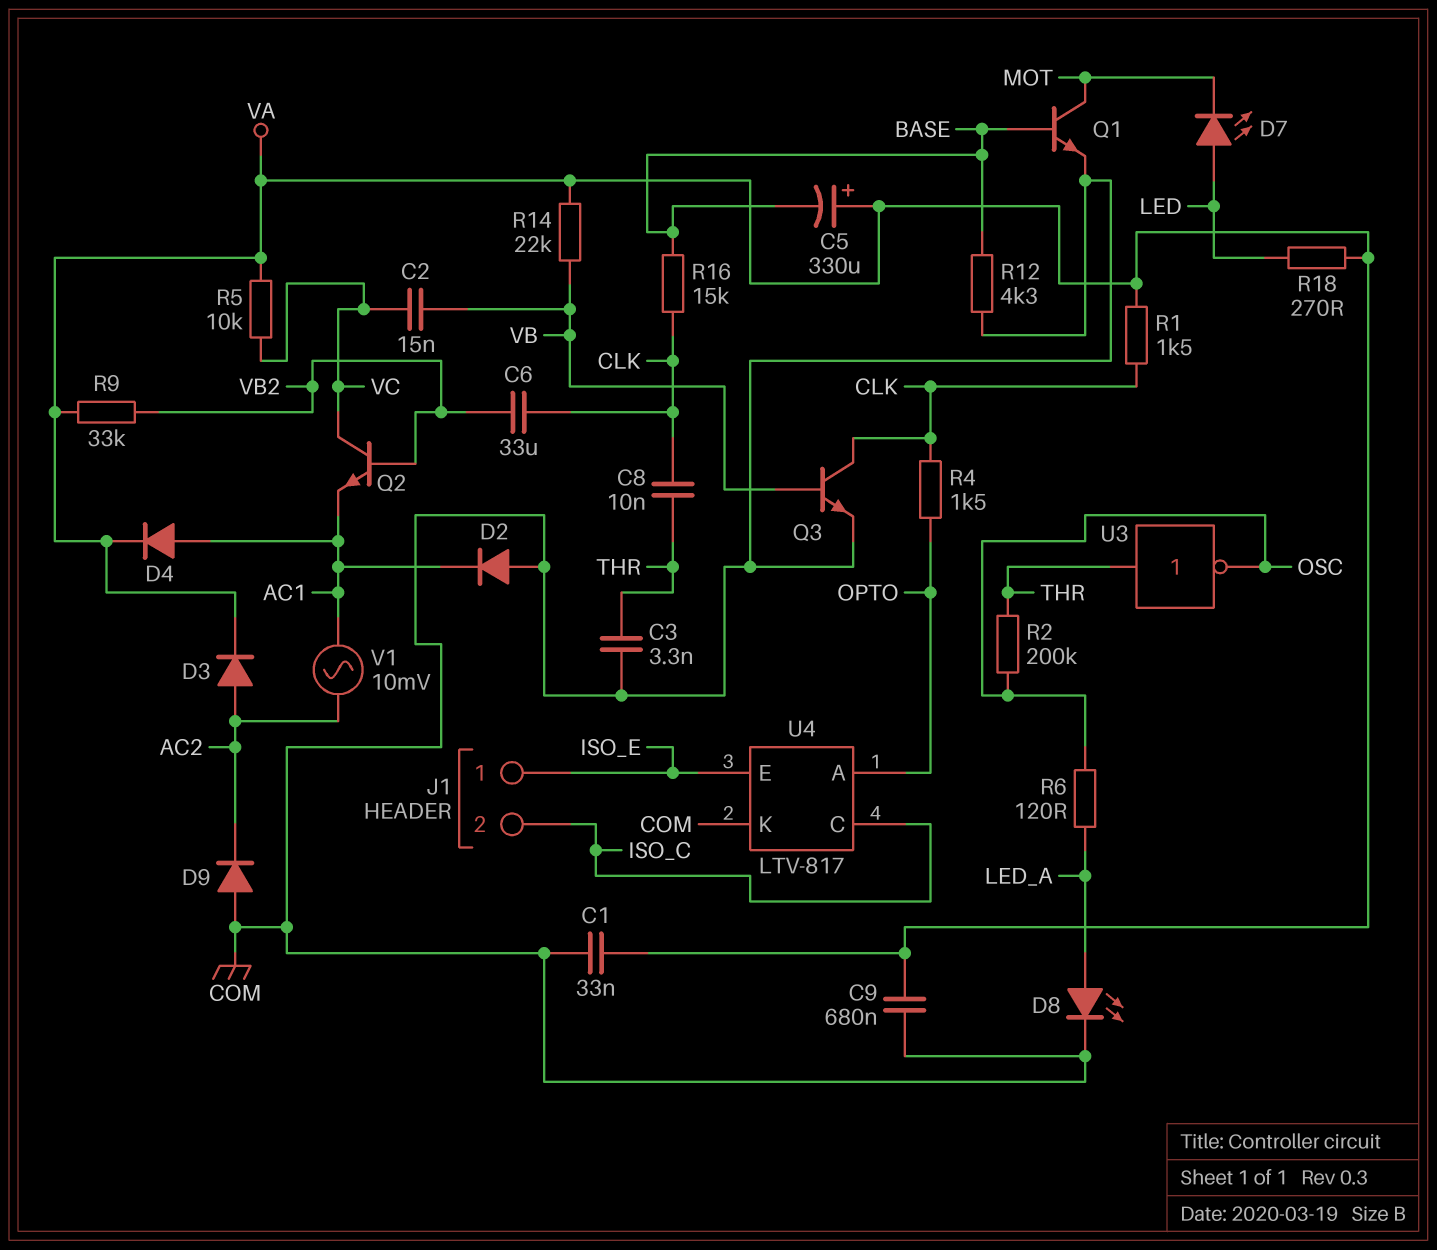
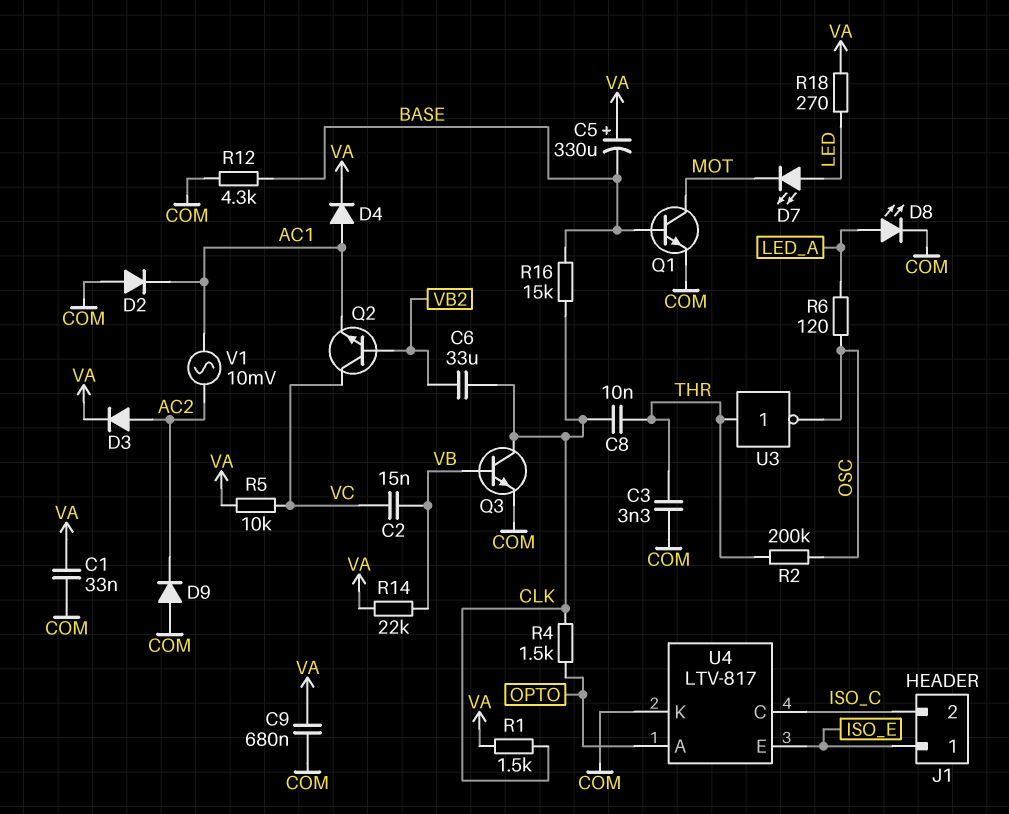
R9: 33k (VA, VB2) -> none

